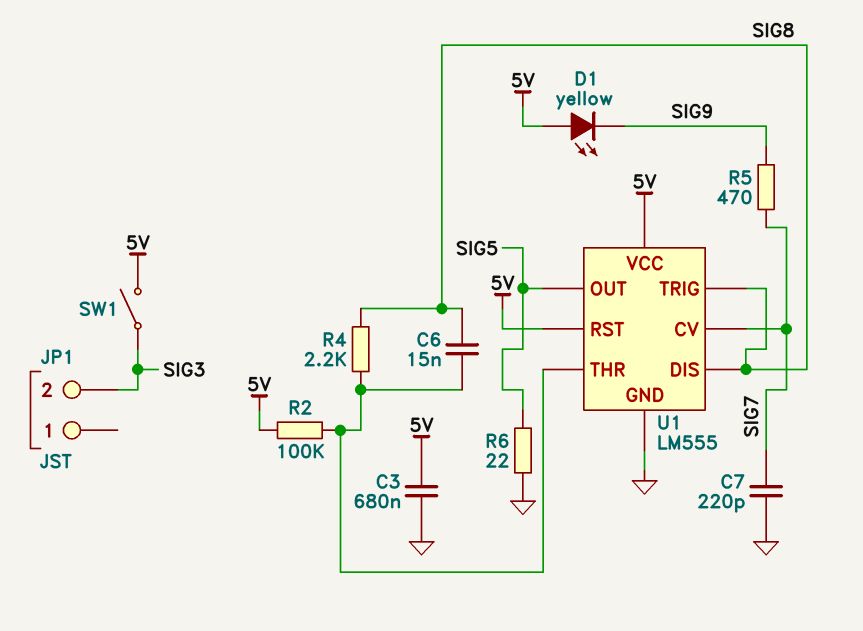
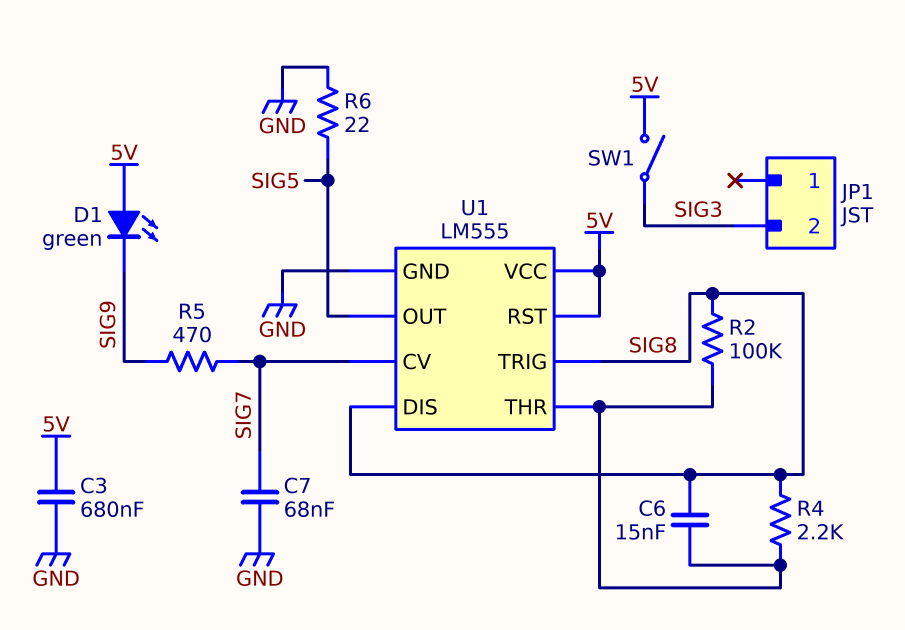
C7: 220pF (GND, SIG7) -> 68nF (GND, SIG7)
D1: LED yellow (A 5V, K SIG9) -> LED green (A 5V, K SIG9)
R2: 100k (5V, U1/THR) -> 100k (SIG8, U1/THR)

